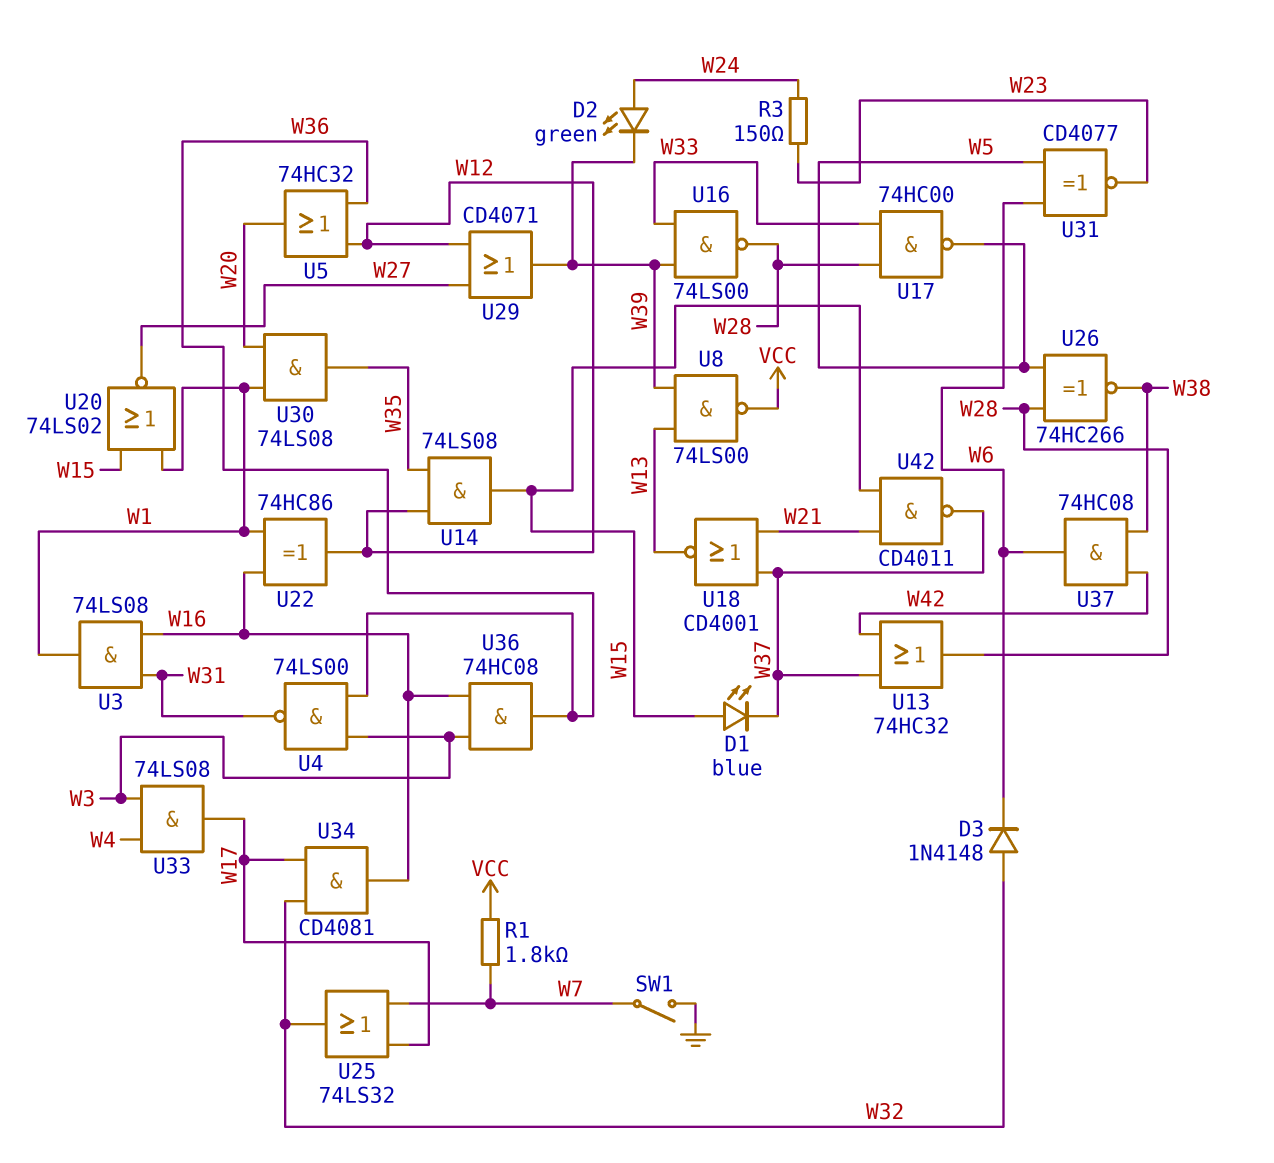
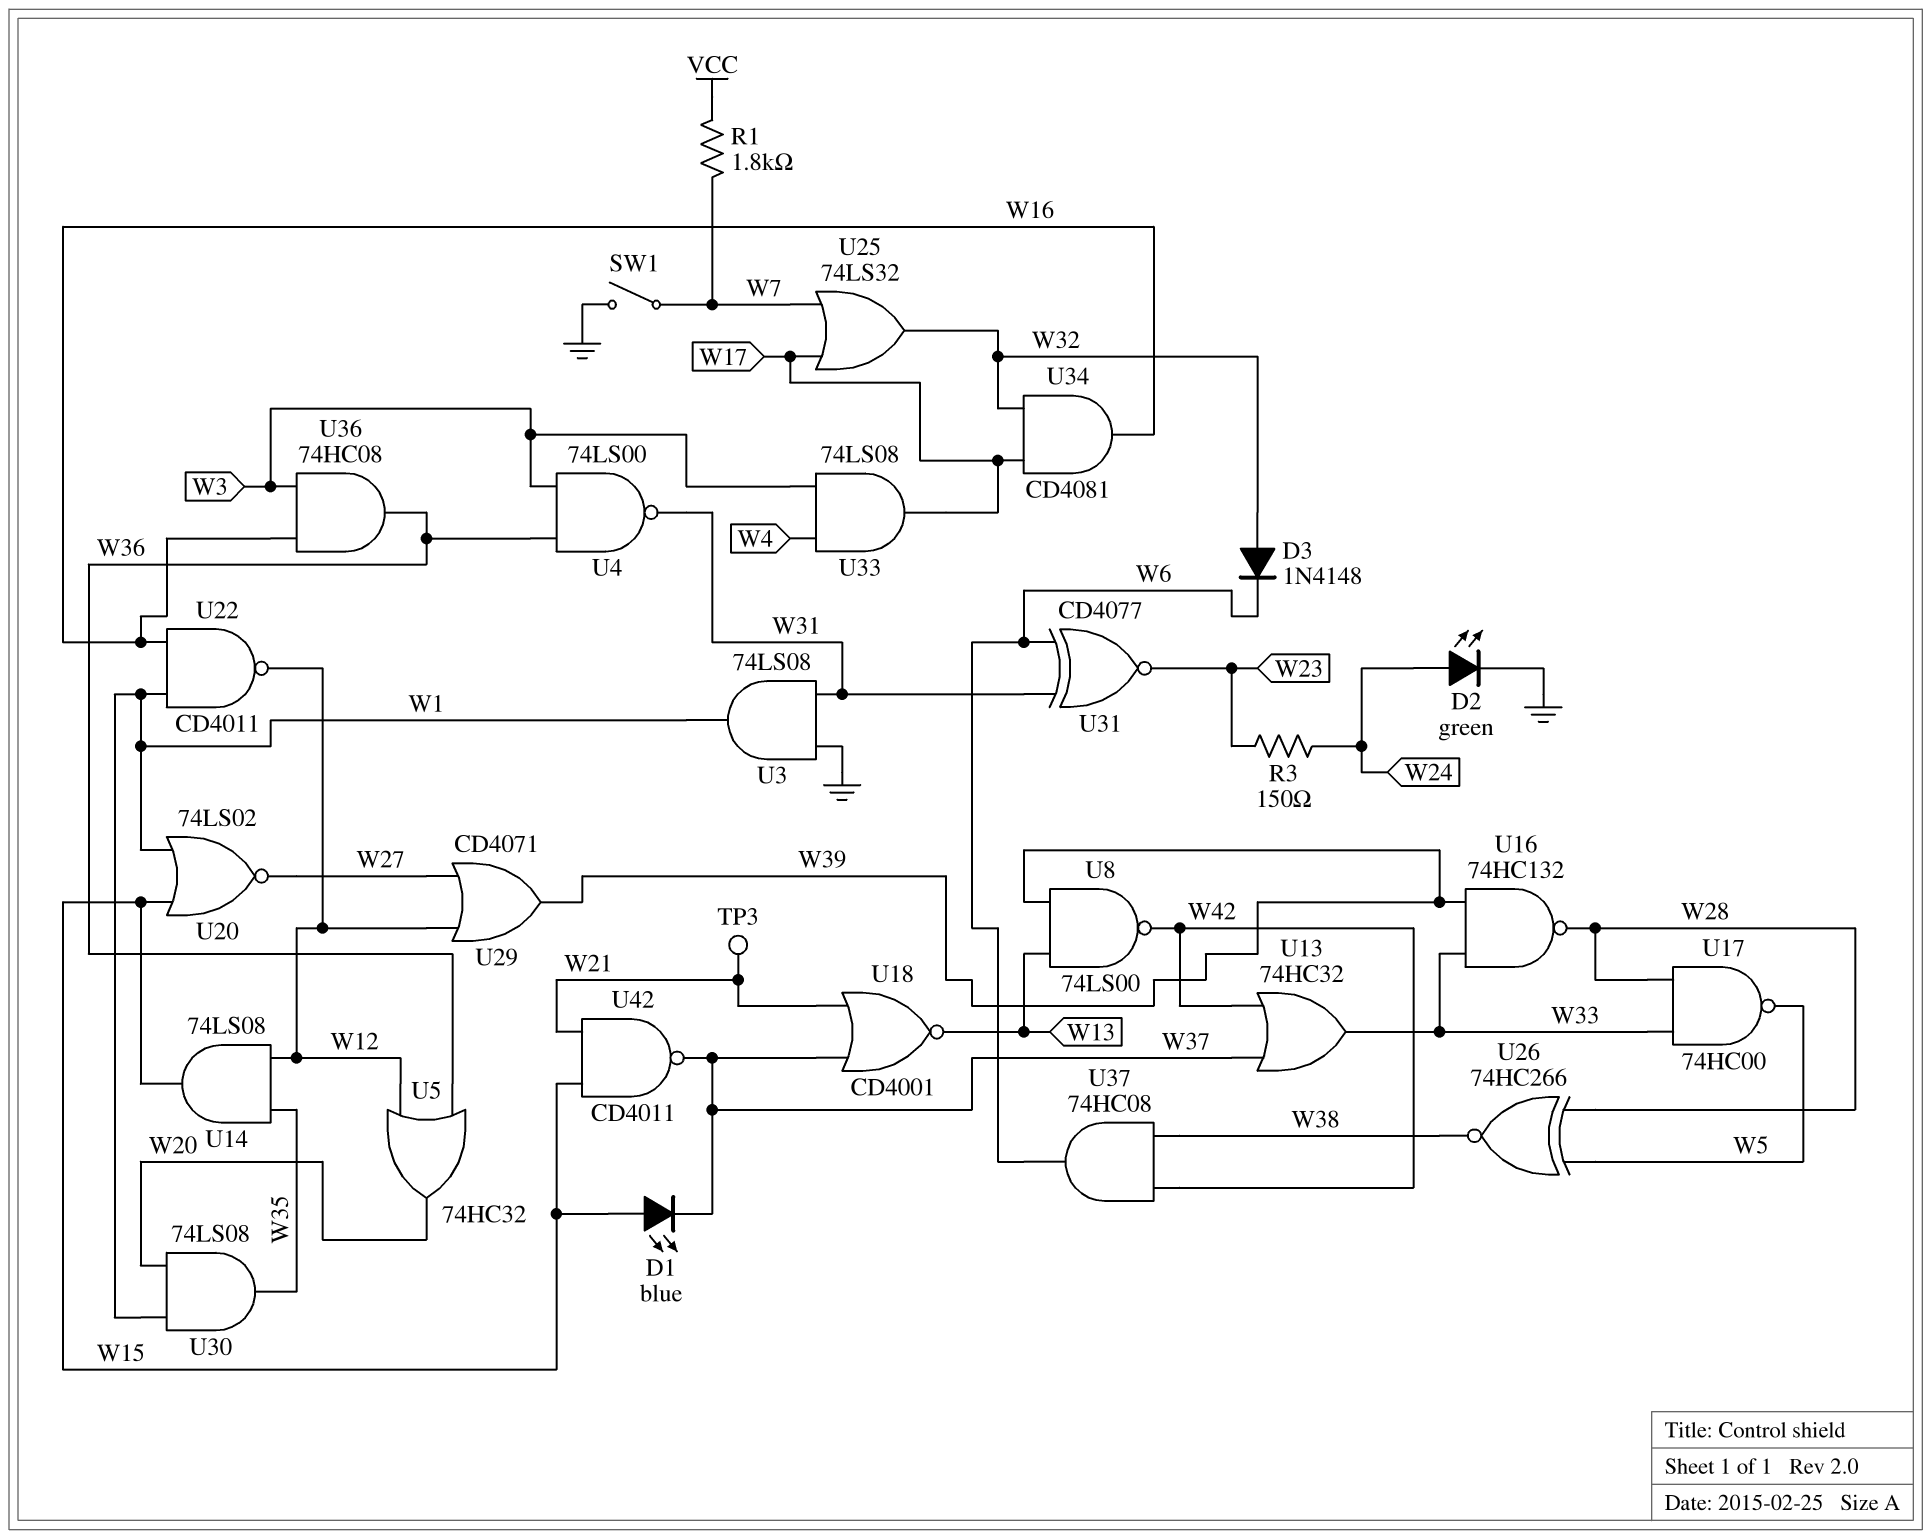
D2: LED green (A W24, K W39) -> LED green (A W24, K GND)
TP3: none -> test point (W21)
U3: AND 74LS08 (in W16, in W31, out W1) -> AND 74LS08 (in GND, in W31, out W1)
U8: NAND 74LS00 (in W13, in W39, out VCC) -> NAND 74LS00 (in W13, in W39, out W42)
U13: OR 74HC32 (in W37, in W42, out W28) -> OR 74HC32 (in W37, in W42, out W33)
U16: NAND 74LS00 (in W33, in W39, out W28) -> NAND 74HC132 (in W33, in W39, out W28)
U22: XOR 74HC86 (in W1, in W16, out W12) -> NAND CD4011 (in W1, in W16, out W12)
U31: XNOR CD4077 (in W5, in W6, out W23) -> XNOR CD4077 (in W6, in W31, out W23)

